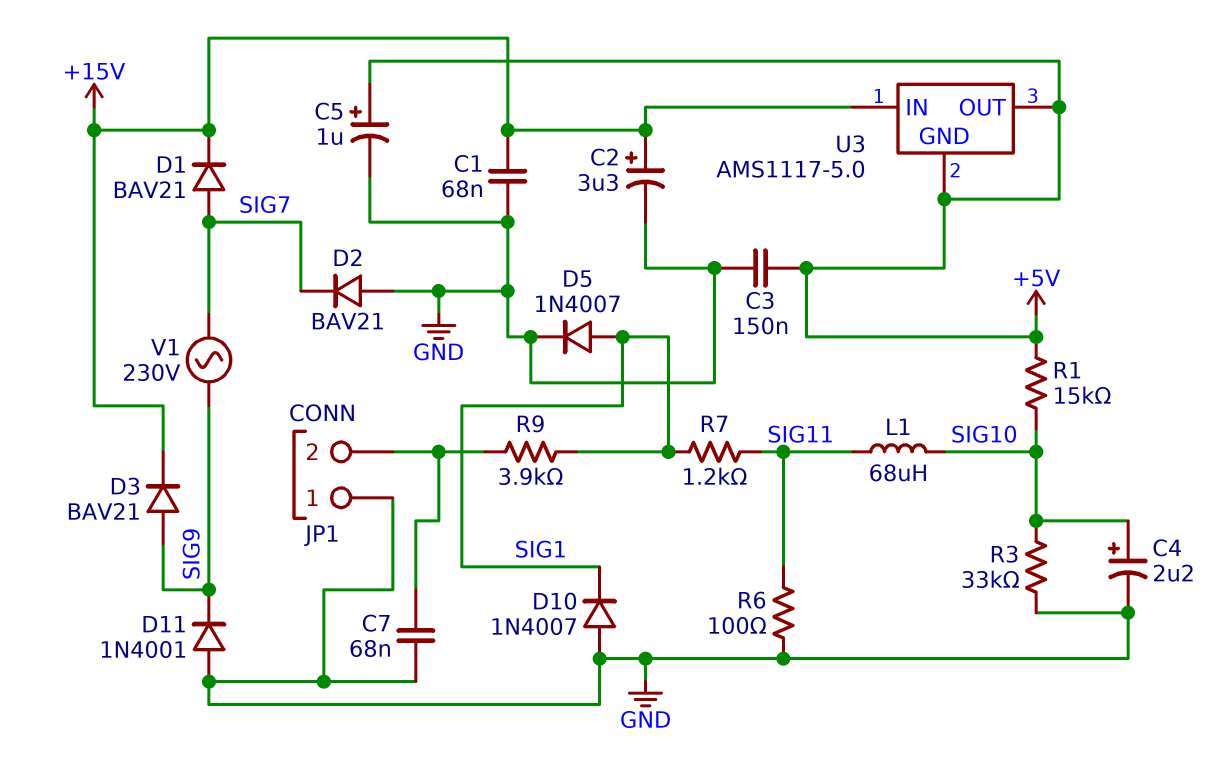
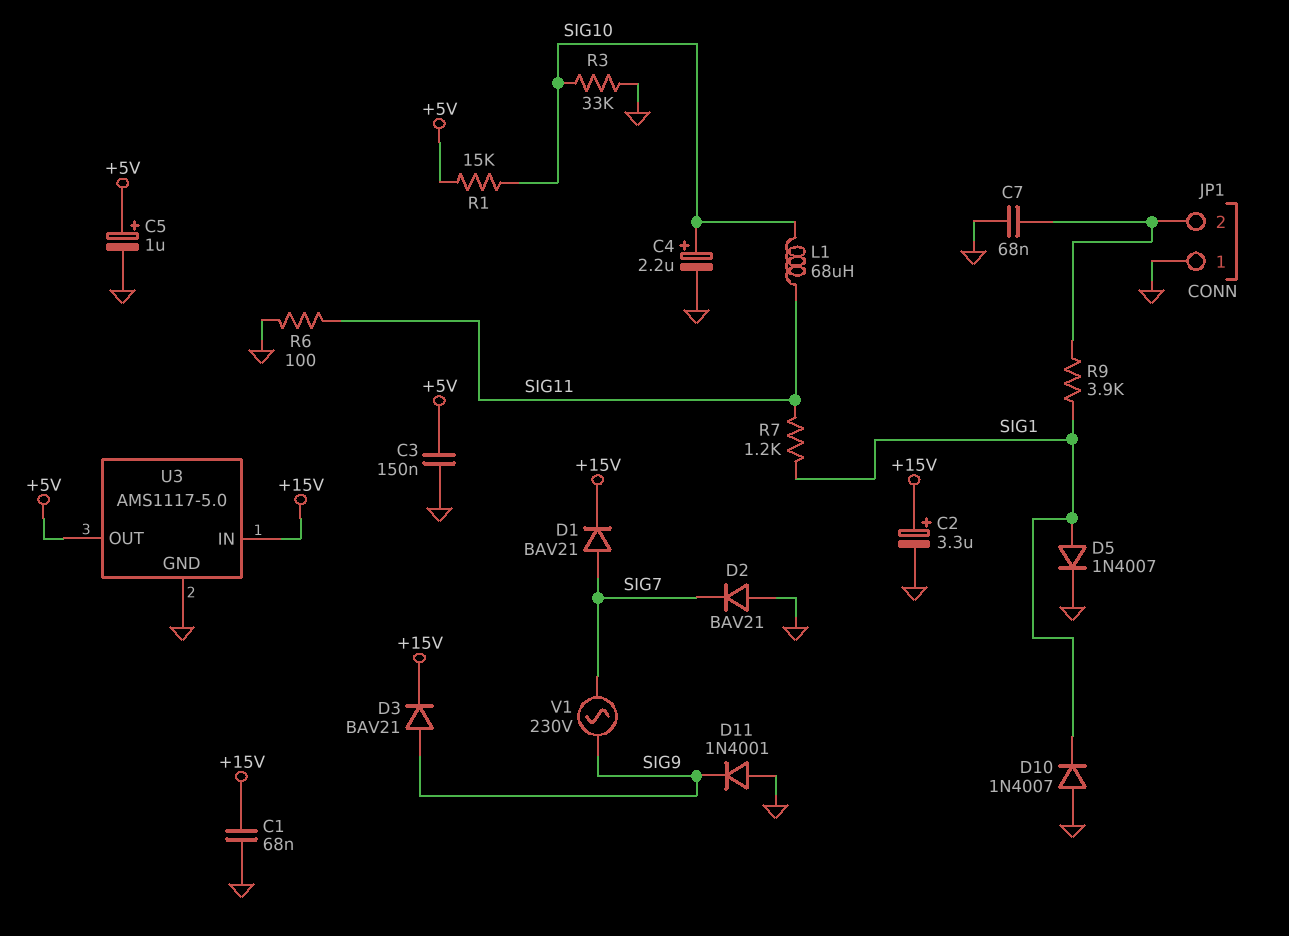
U3 pin GND: +5V -> GND

